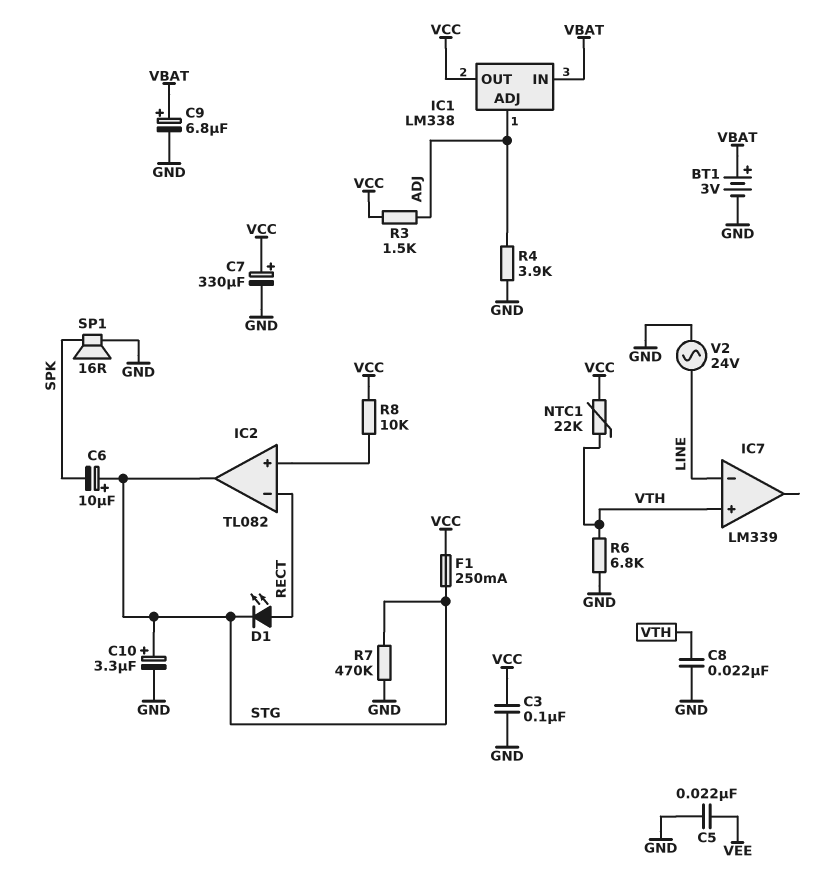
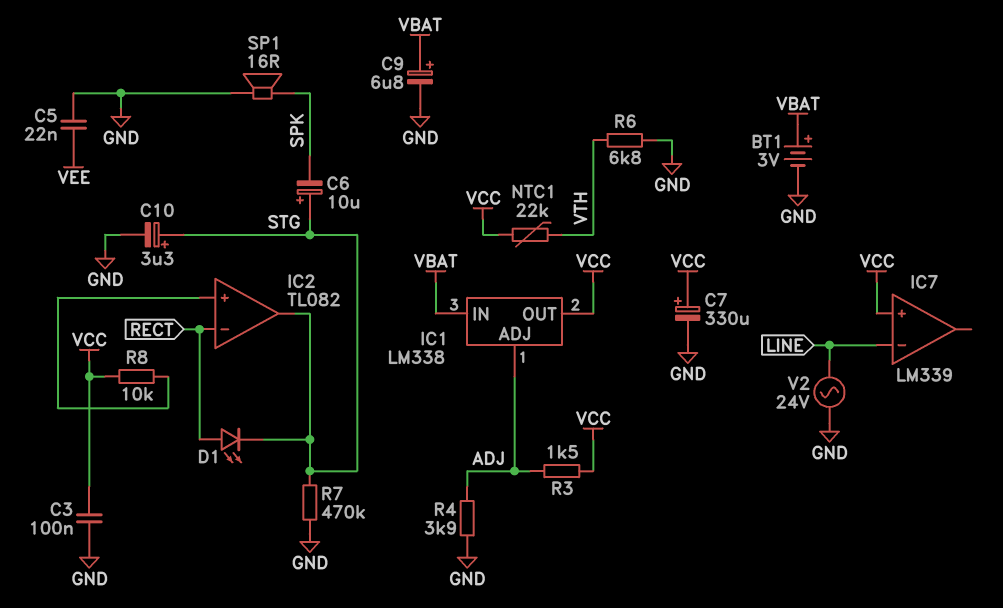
C8: 22nF (GND, VTH) -> none
F1: 250mA (STG, VCC) -> none
IC7 pin in+: VTH -> VCC

